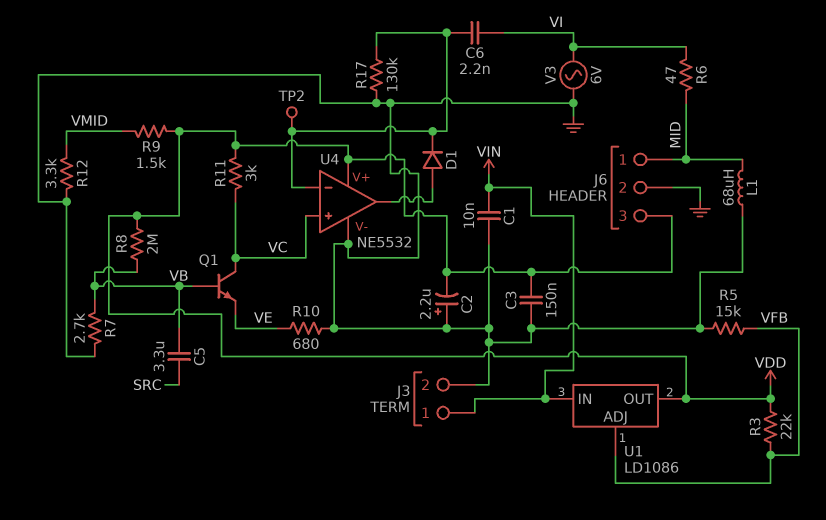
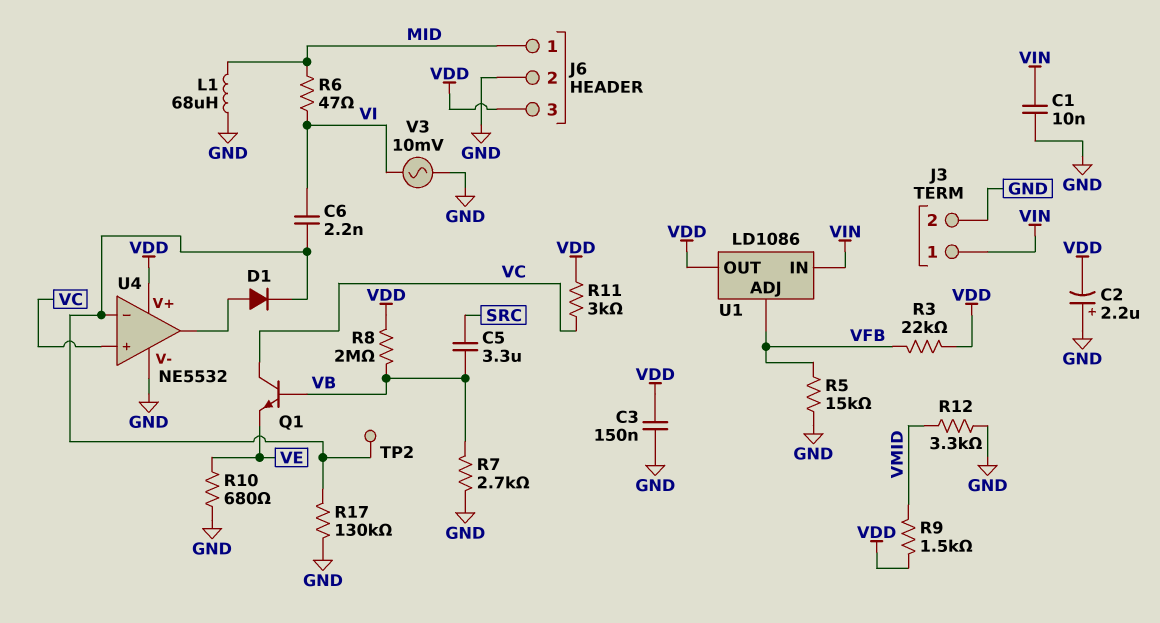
V3: AC 6V (GND, VI) -> AC 10mV (GND, VI)

